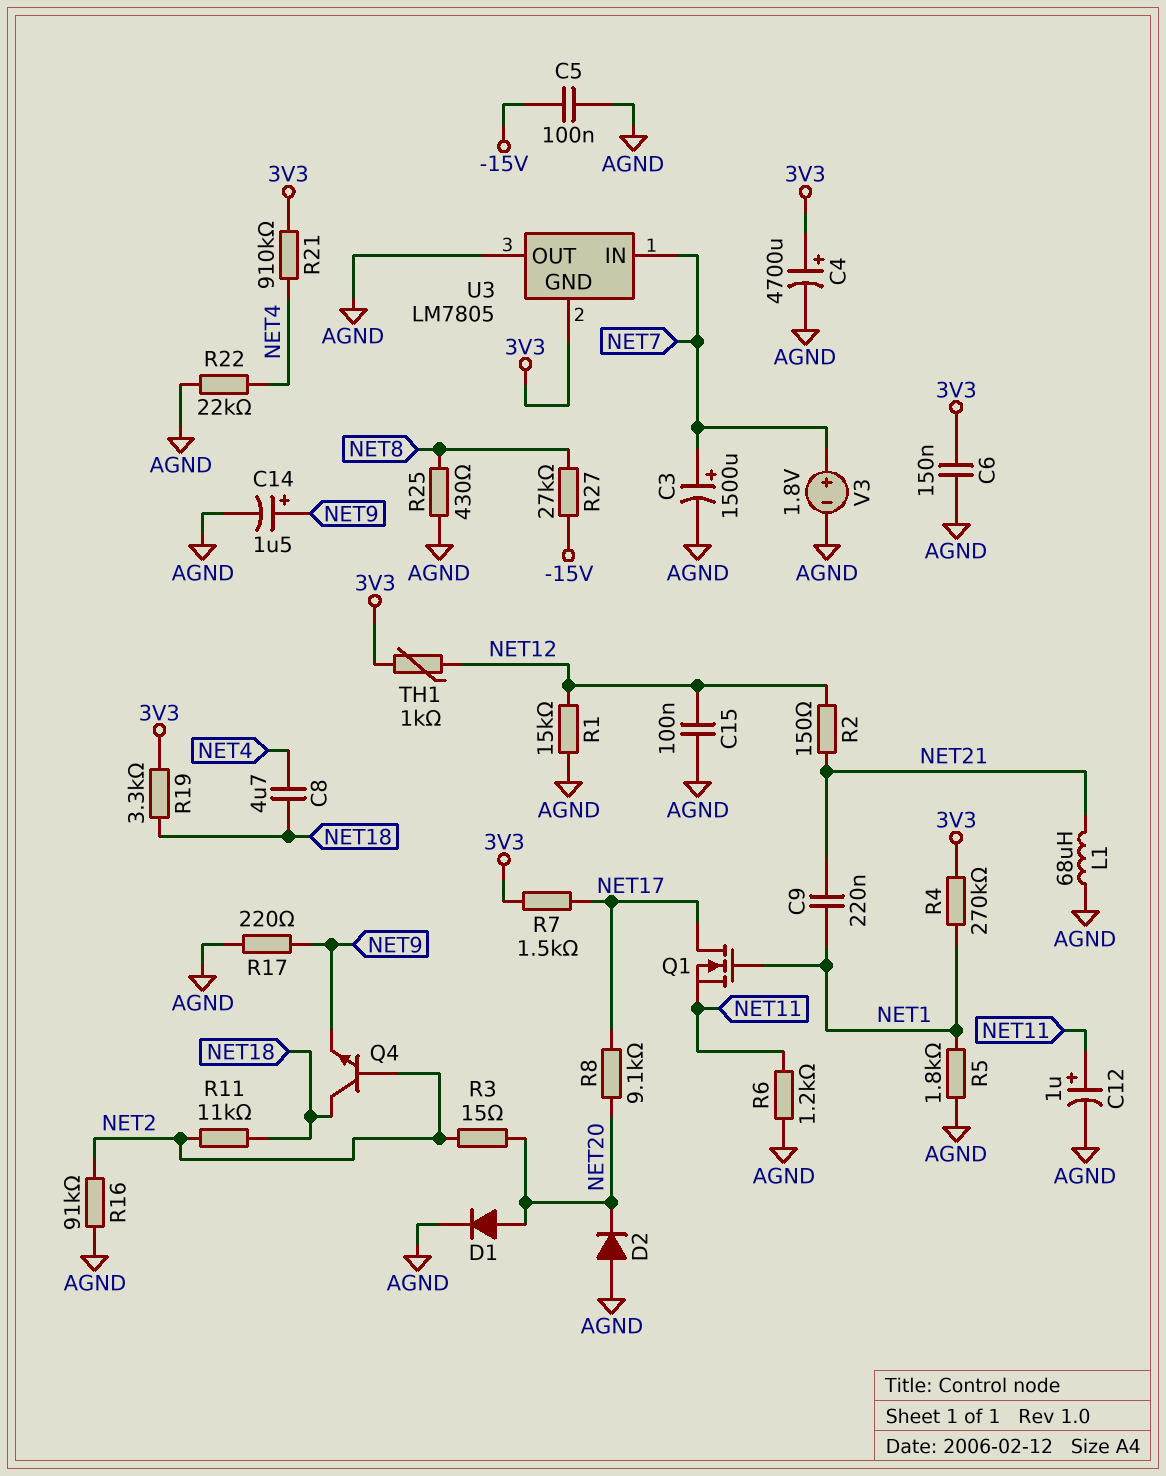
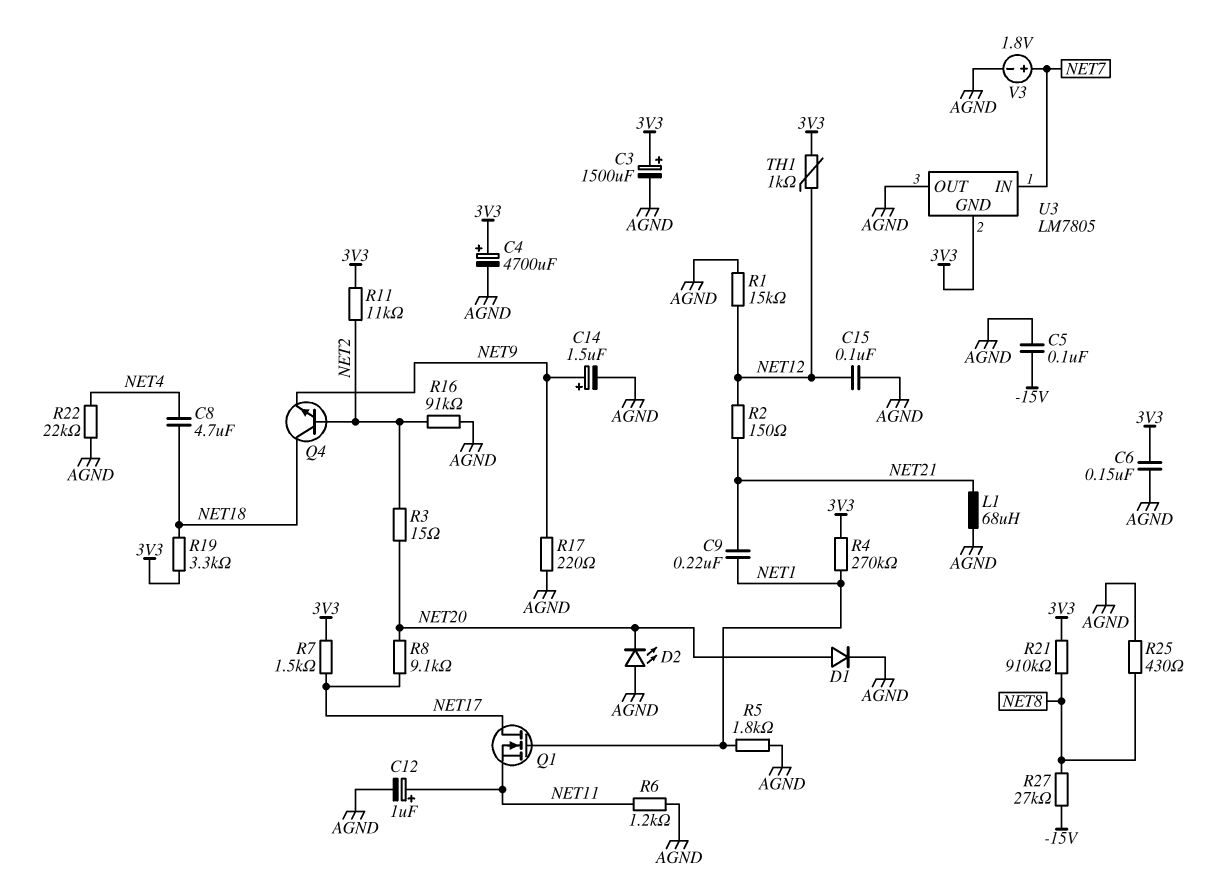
C3: 1500uF (plus NET7, minus AGND) -> 1500uF (plus 3V3, minus AGND)
D2: diode (A AGND, K NET20) -> LED (A AGND, K NET20)
R11: 11k (NET2, NET18) -> 11k (3V3, NET2)
R21: 910k (3V3, NET4) -> 910k (3V3, NET8)

